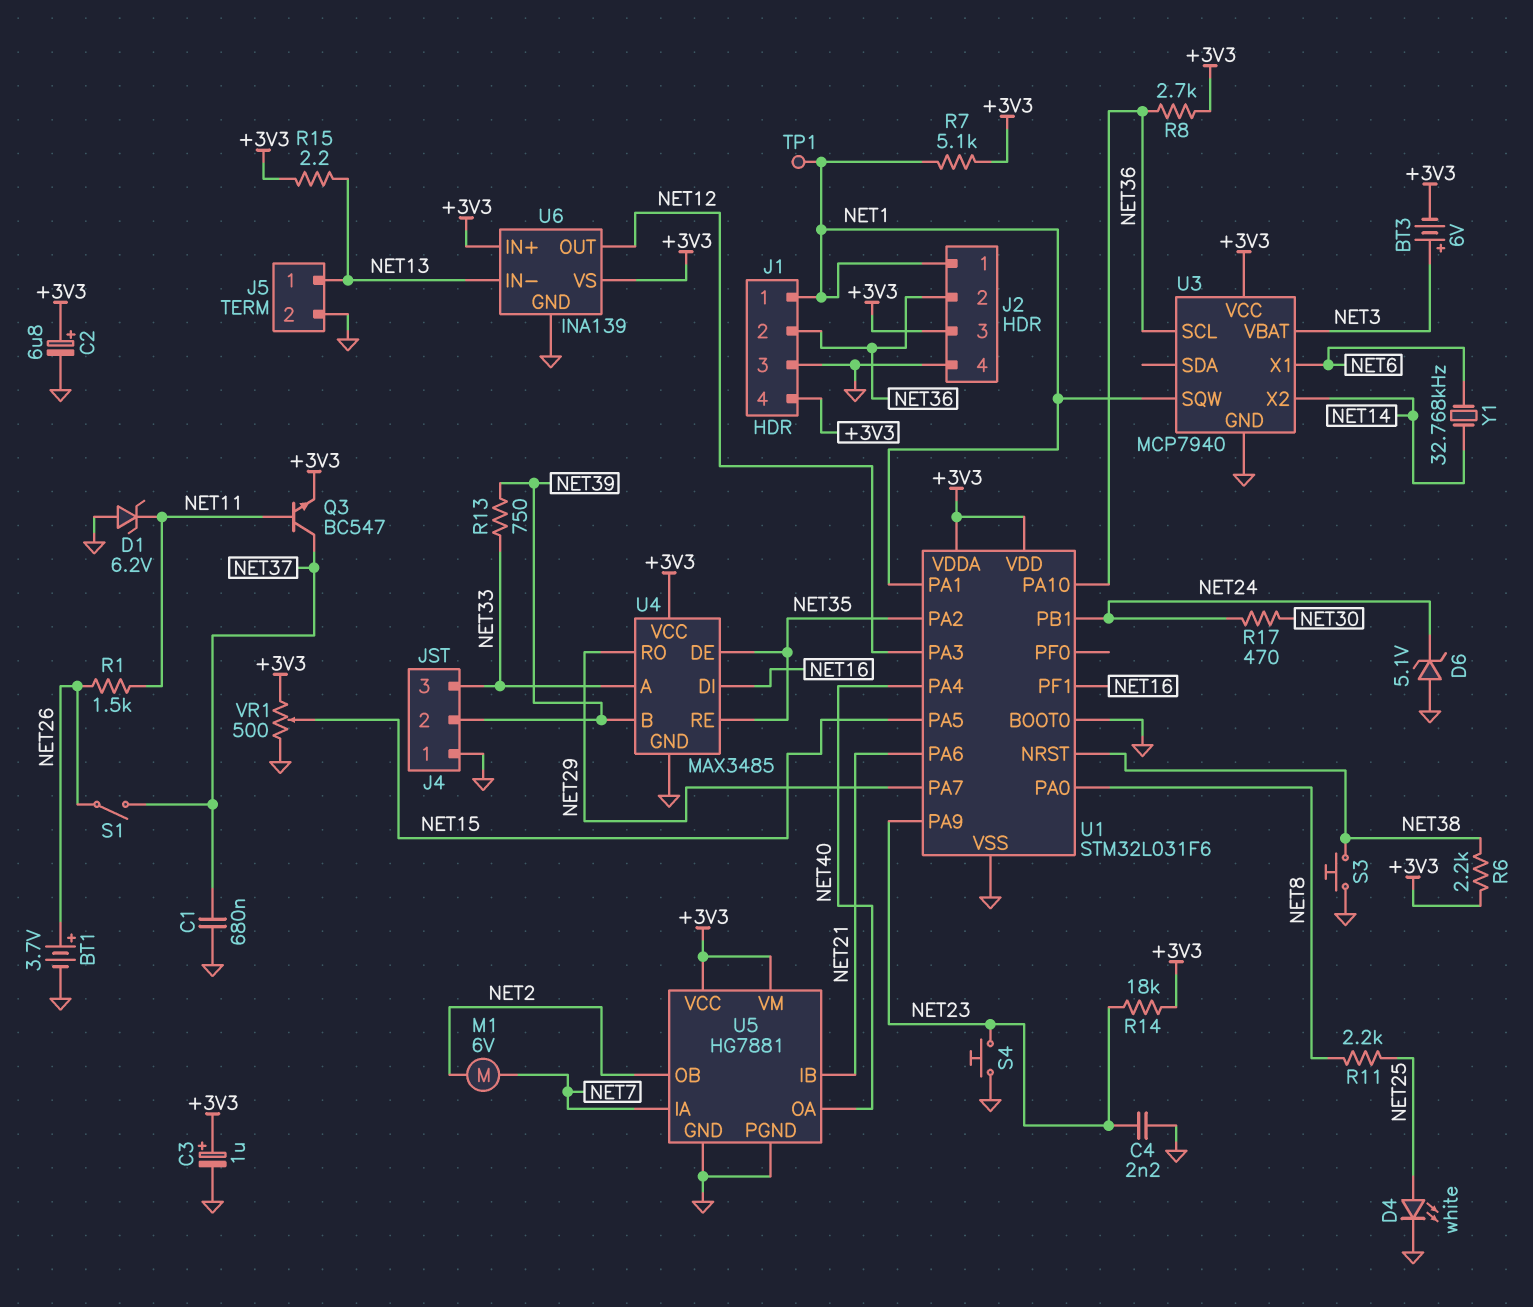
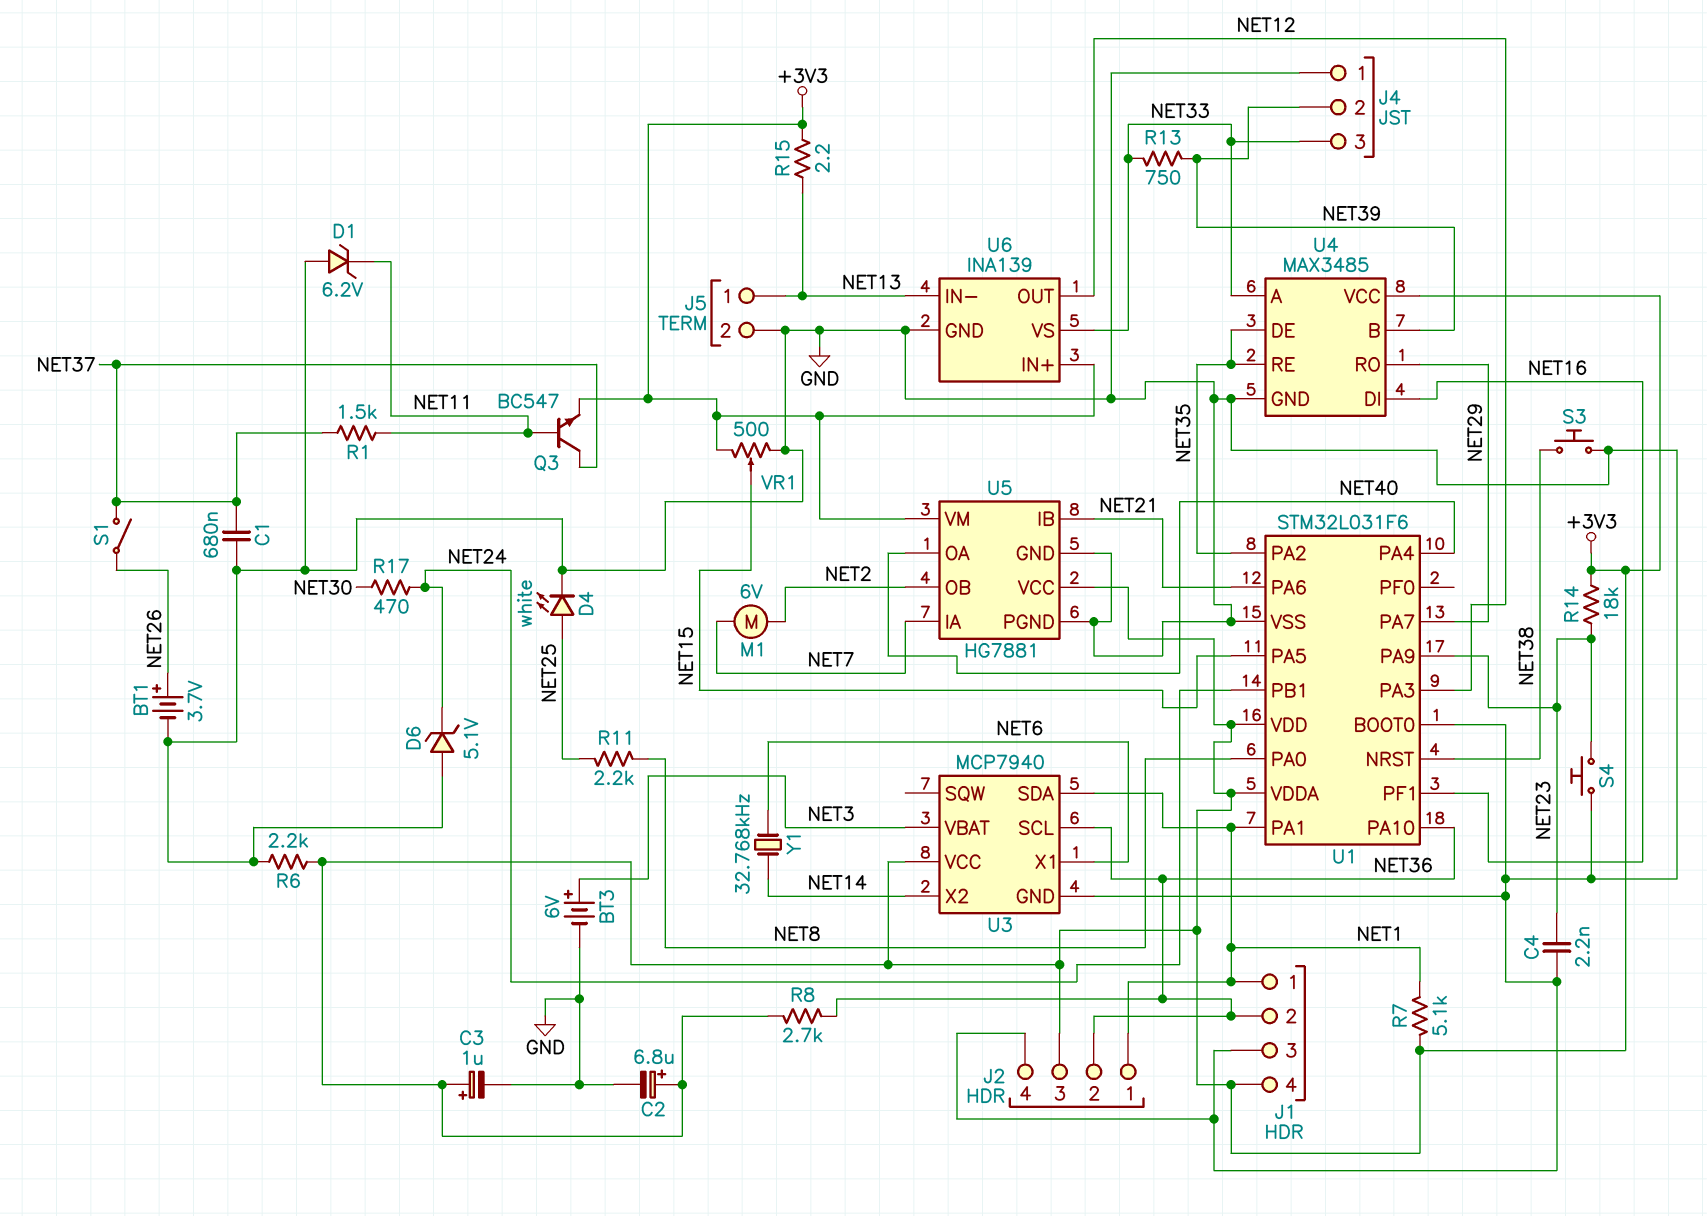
BT3: 6V (plus NET3, minus +3V3) -> 6V (plus NET3, minus GND)
R1: 1.5k (NET11, NET26) -> 1.5k (NET11, NET37)
R6: 2.2k (+3V3, NET38) -> 2.2k (+3V3, GND)
TP1: test point (NET1) -> none
U3 pin SDA: none -> NET1
U3 pin SQW: NET1 -> none
U6 pin VS: +3V3 -> NET33

